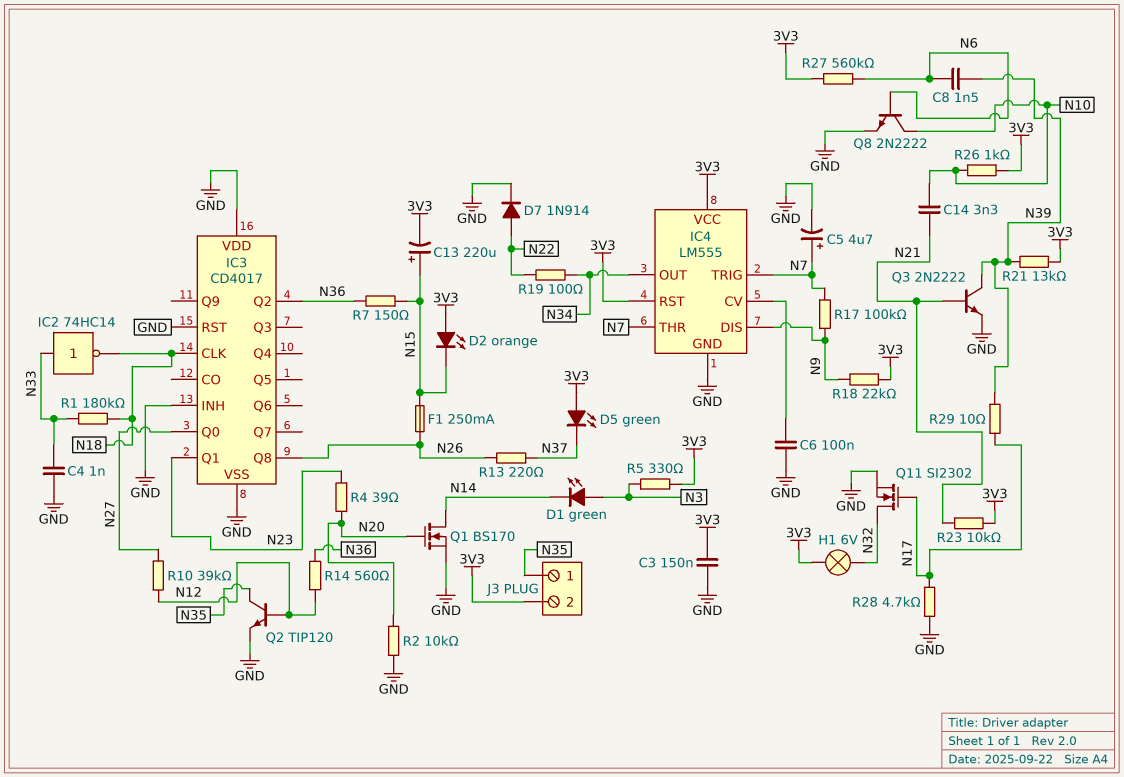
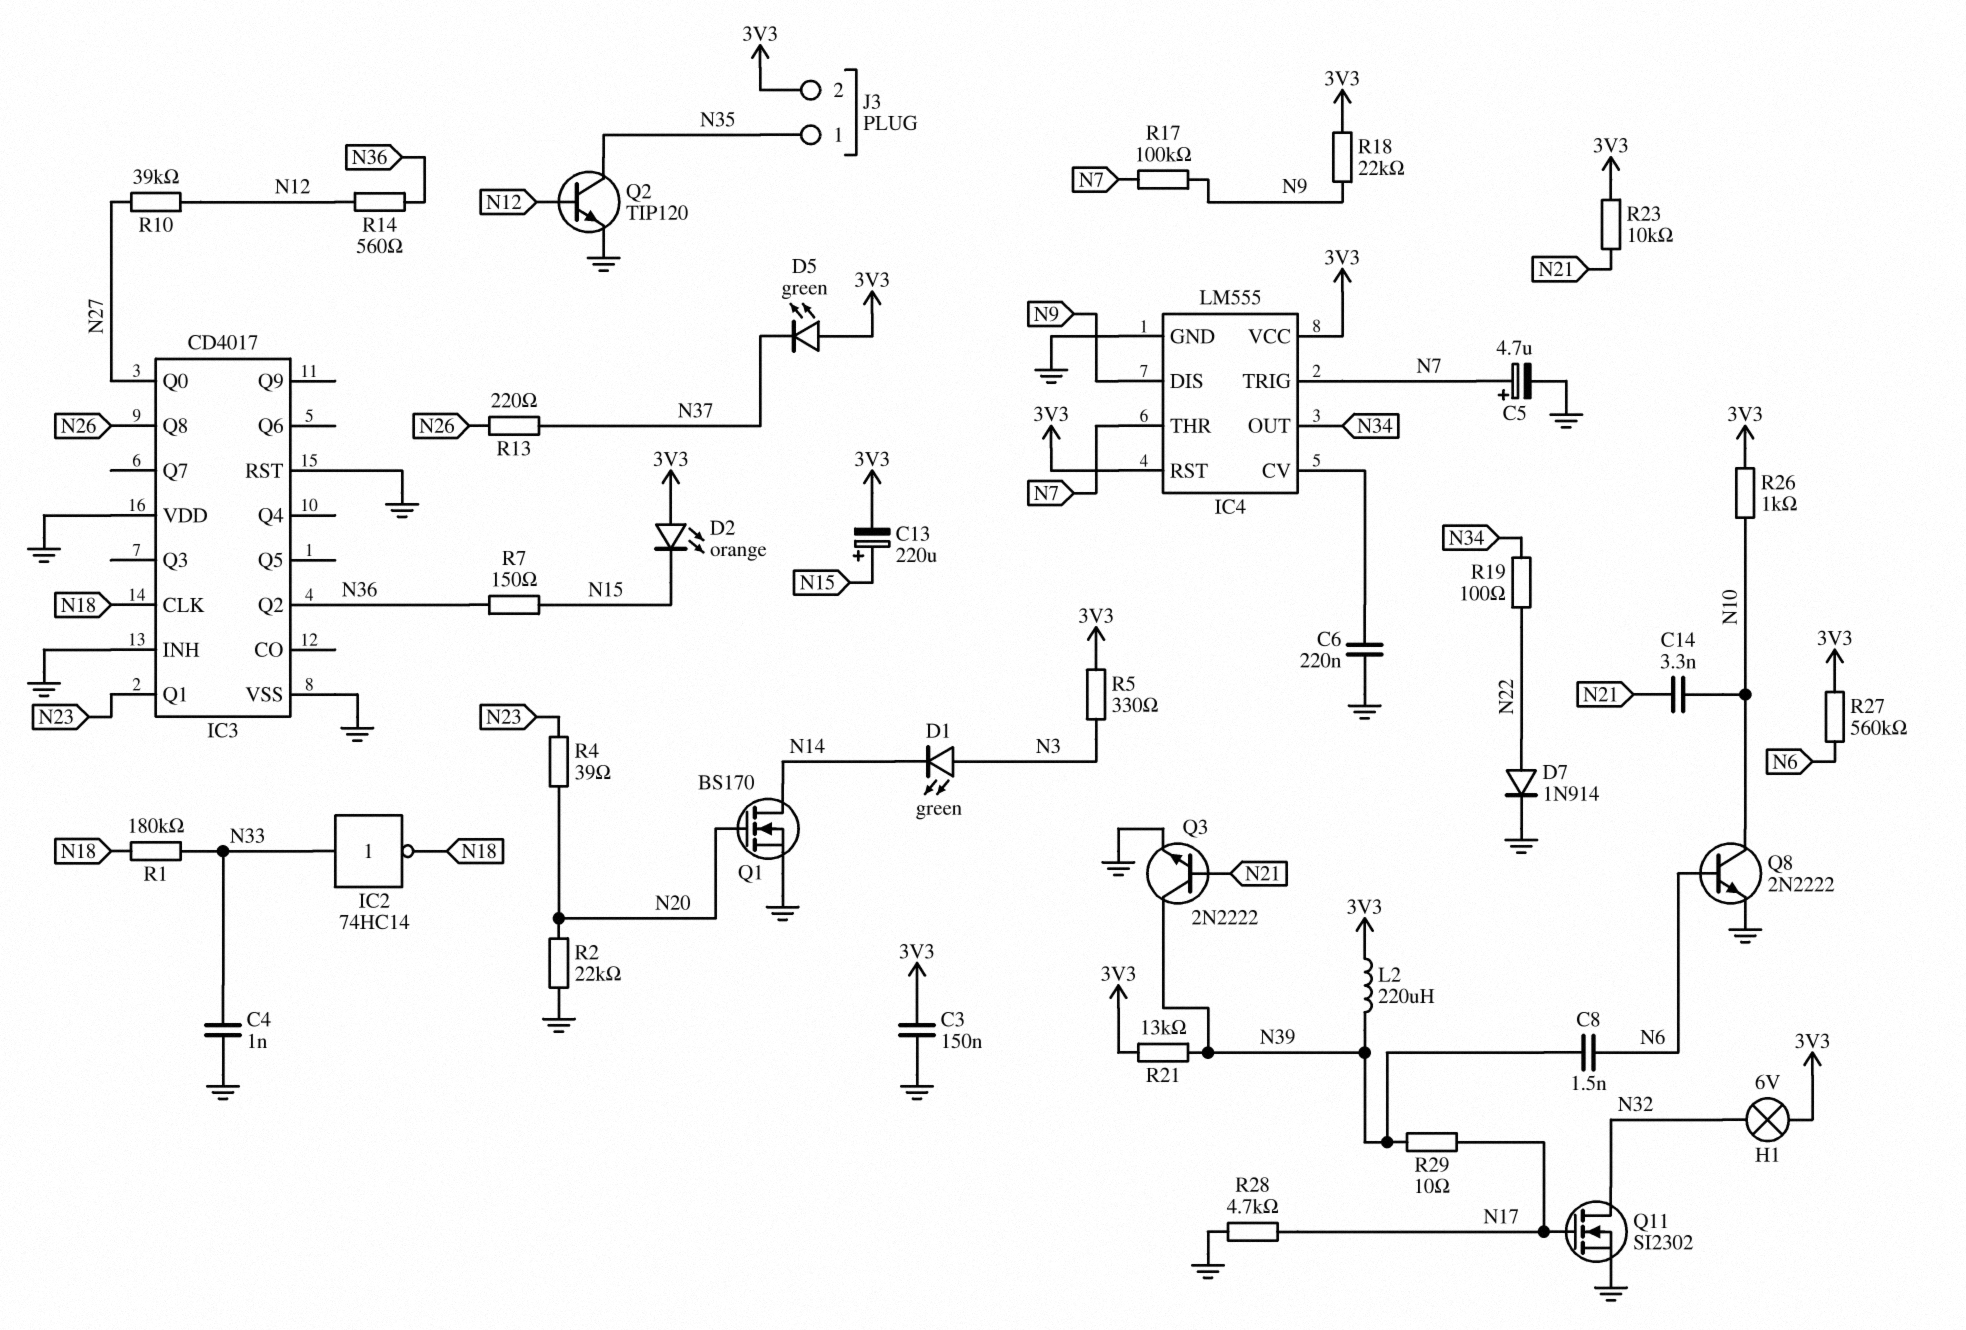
C6: 100nF (GND, IC4/CV) -> 220nF (GND, IC4/CV)
F1: 250mA (N15, N26) -> none
L2: none -> 220uH (3V3, N39)
R2: 10k (GND, N20) -> 22k (GND, N20)

